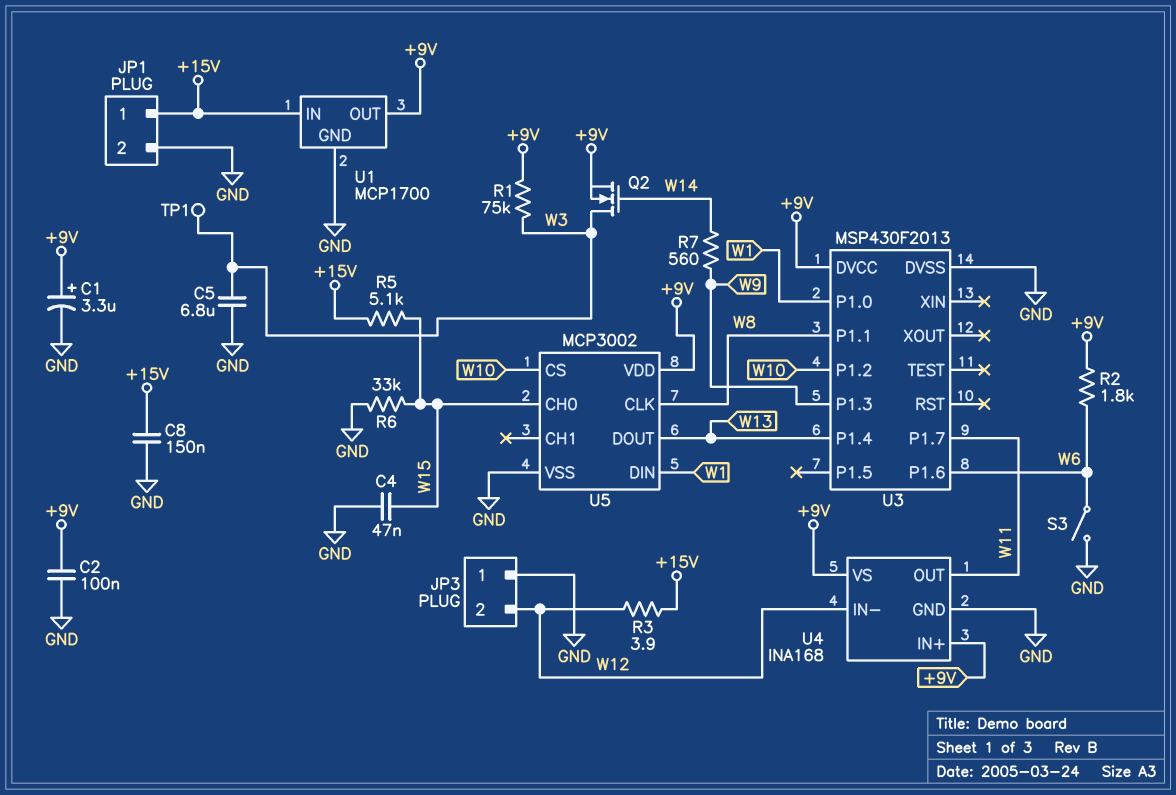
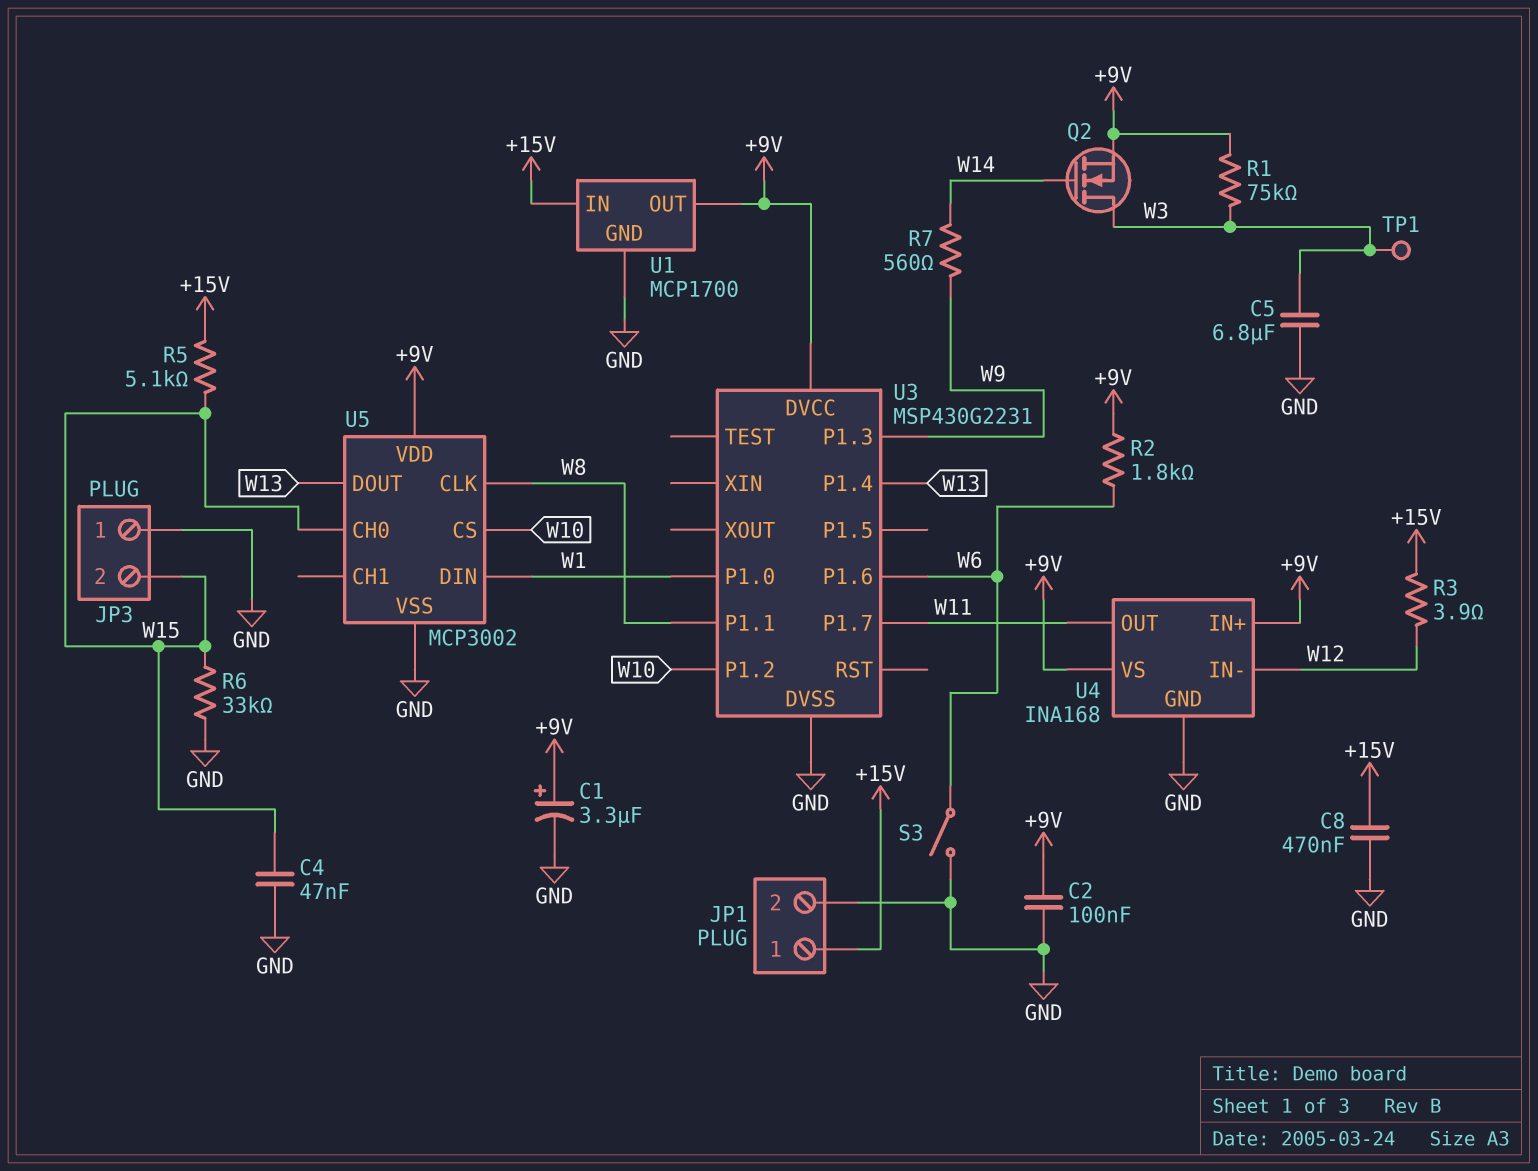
C8: 150nF (+15V, GND) -> 470nF (+15V, GND)
JP3 pin 2: W12 -> W15
U3: MSP430F2013 -> MSP430G2231

